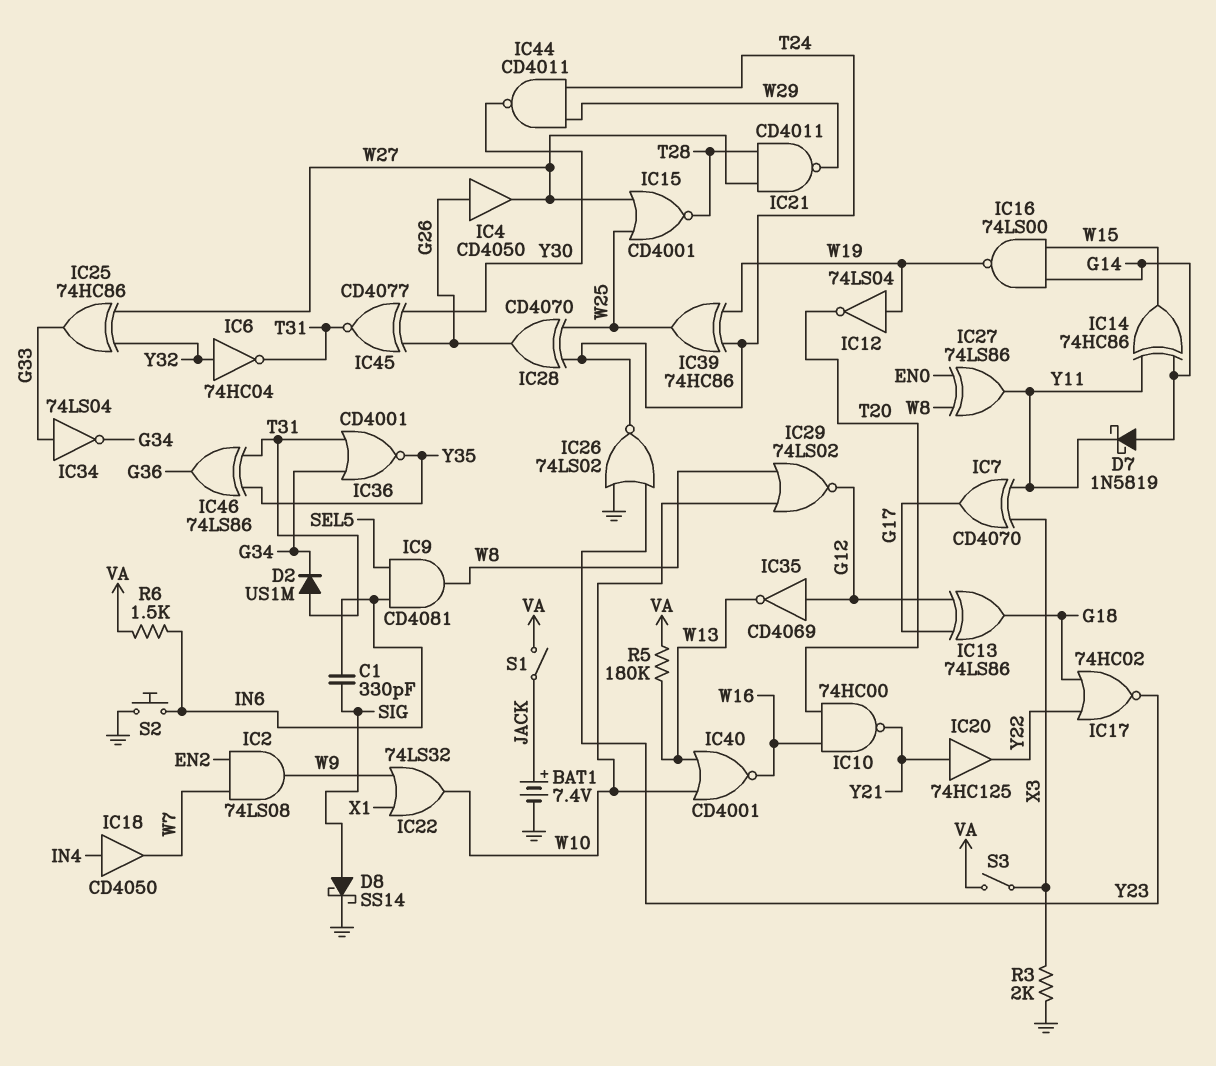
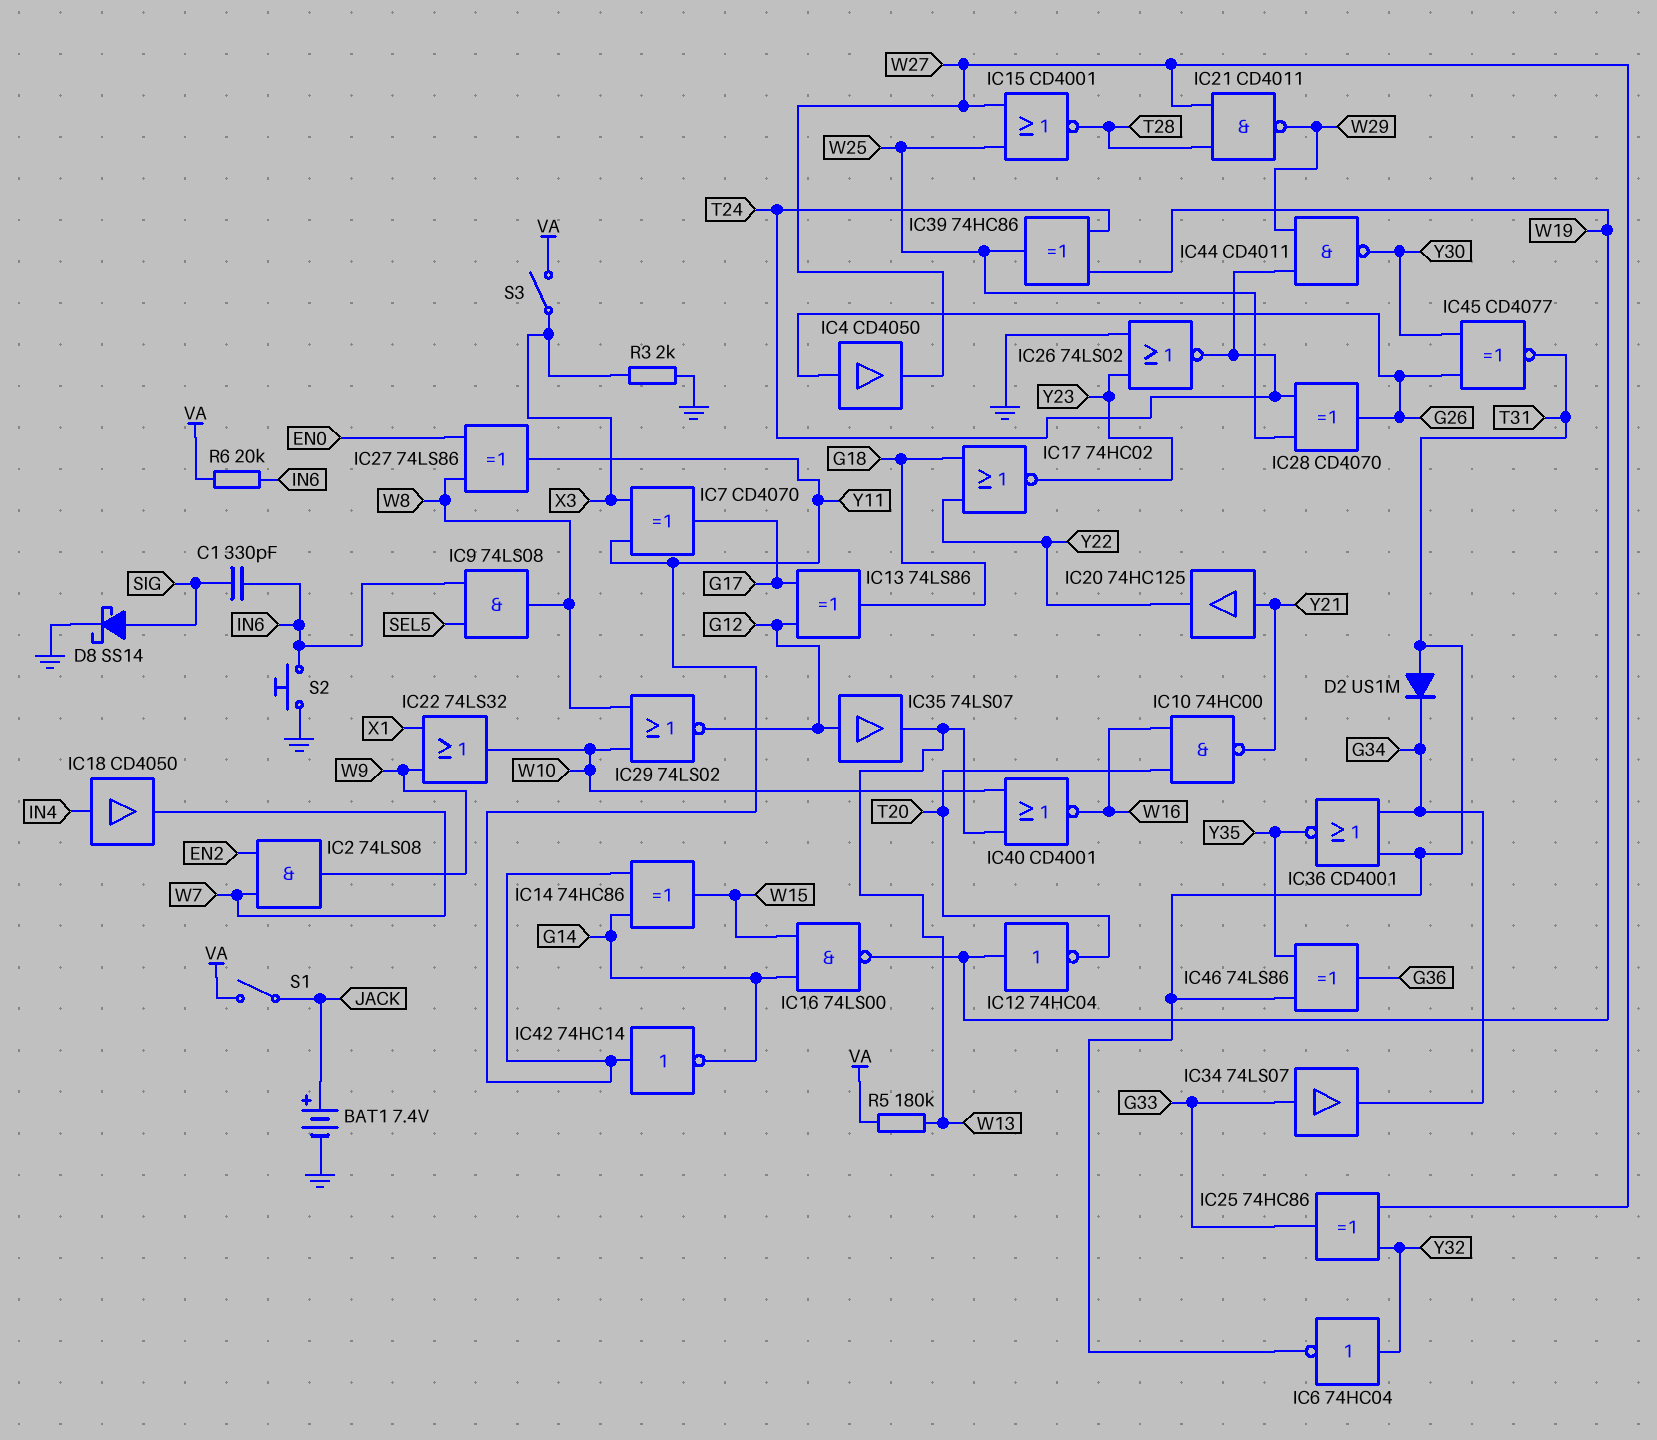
D7: schottky 1N5819 (A G14, K Y11) -> none
IC9: AND CD4081 (in IN6, in SEL5, out W8) -> AND 74LS08 (in IN6, in SEL5, out W8)
IC12: NOT 74LS04 (in W19, out T20) -> NOT 74HC04 (in W19, out T20)
IC34: NOT 74LS04 (in G33, out G34) -> buffer 74LS07 (in G33, out G34)
IC35: NOT CD4069 (in G12, out W13) -> buffer 74LS07 (in G12, out W13)
IC42: none -> NOT 74HC14 (in Y11, out G14)
R6: 1.5k (IN6, VA) -> 20k (IN6, VA)

